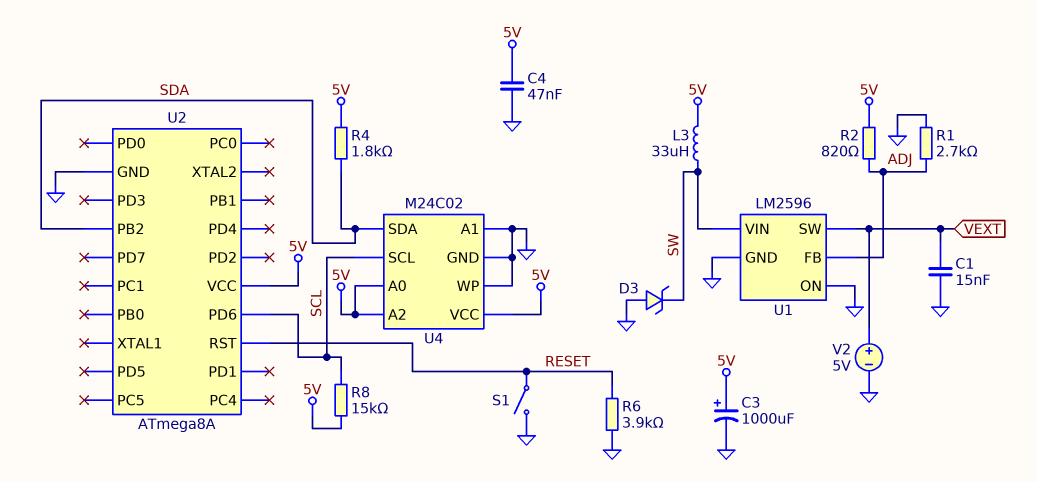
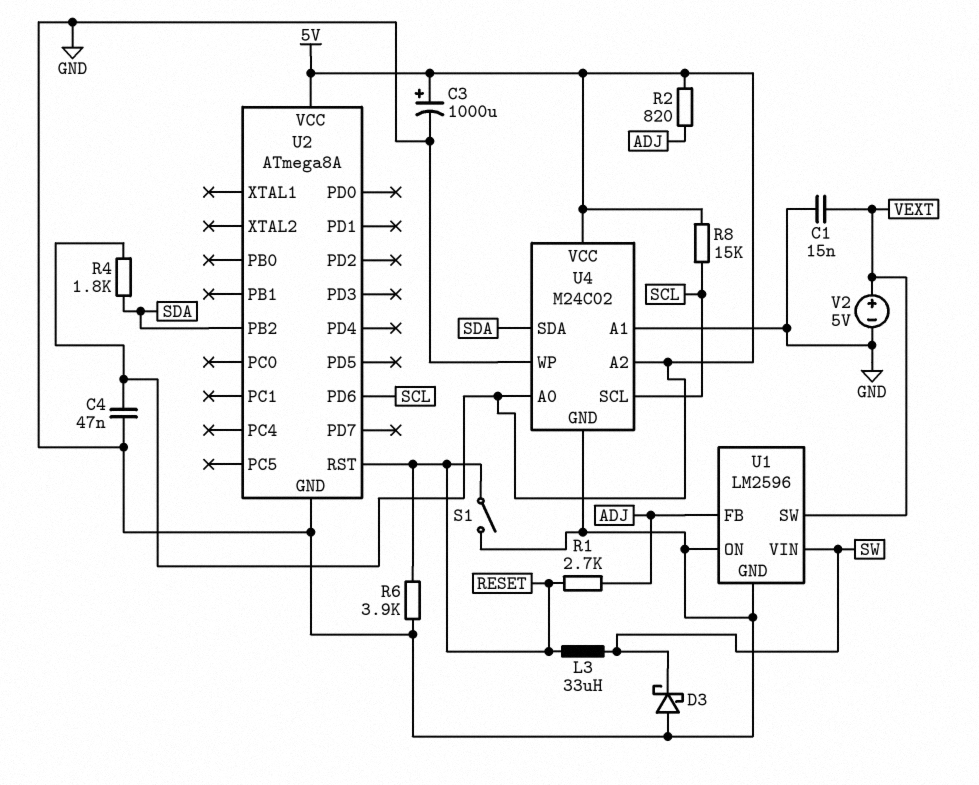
D3: zener (A GND, K SW) -> schottky (A GND, K SW)
L3: 33uH (5V, SW) -> 33uH (RESET, SW)
R1: 2.7k (ADJ, GND) -> 2.7k (ADJ, RESET)

